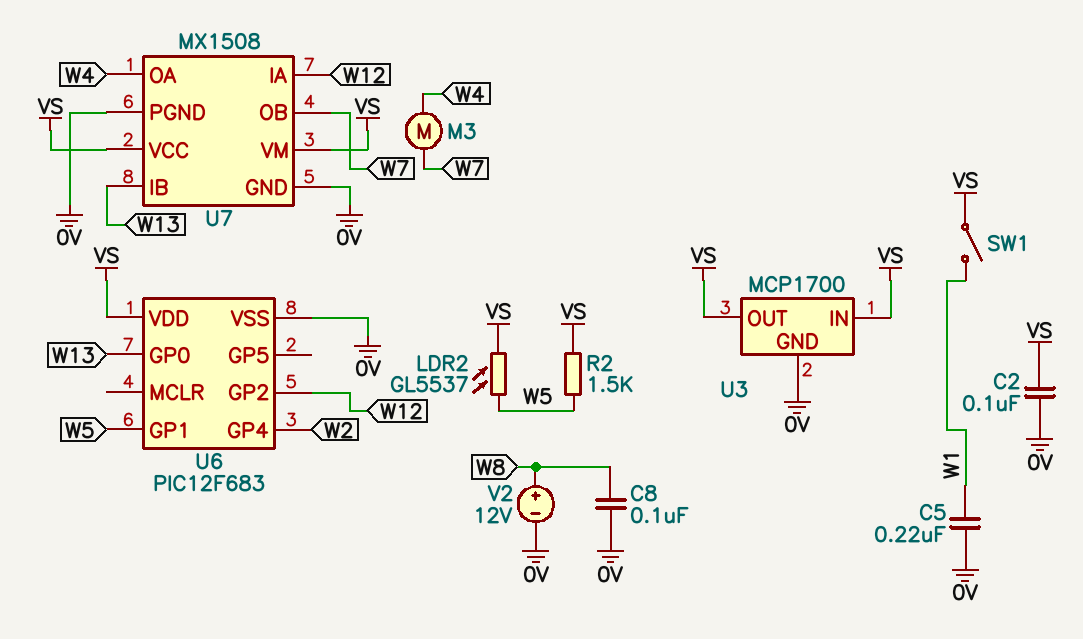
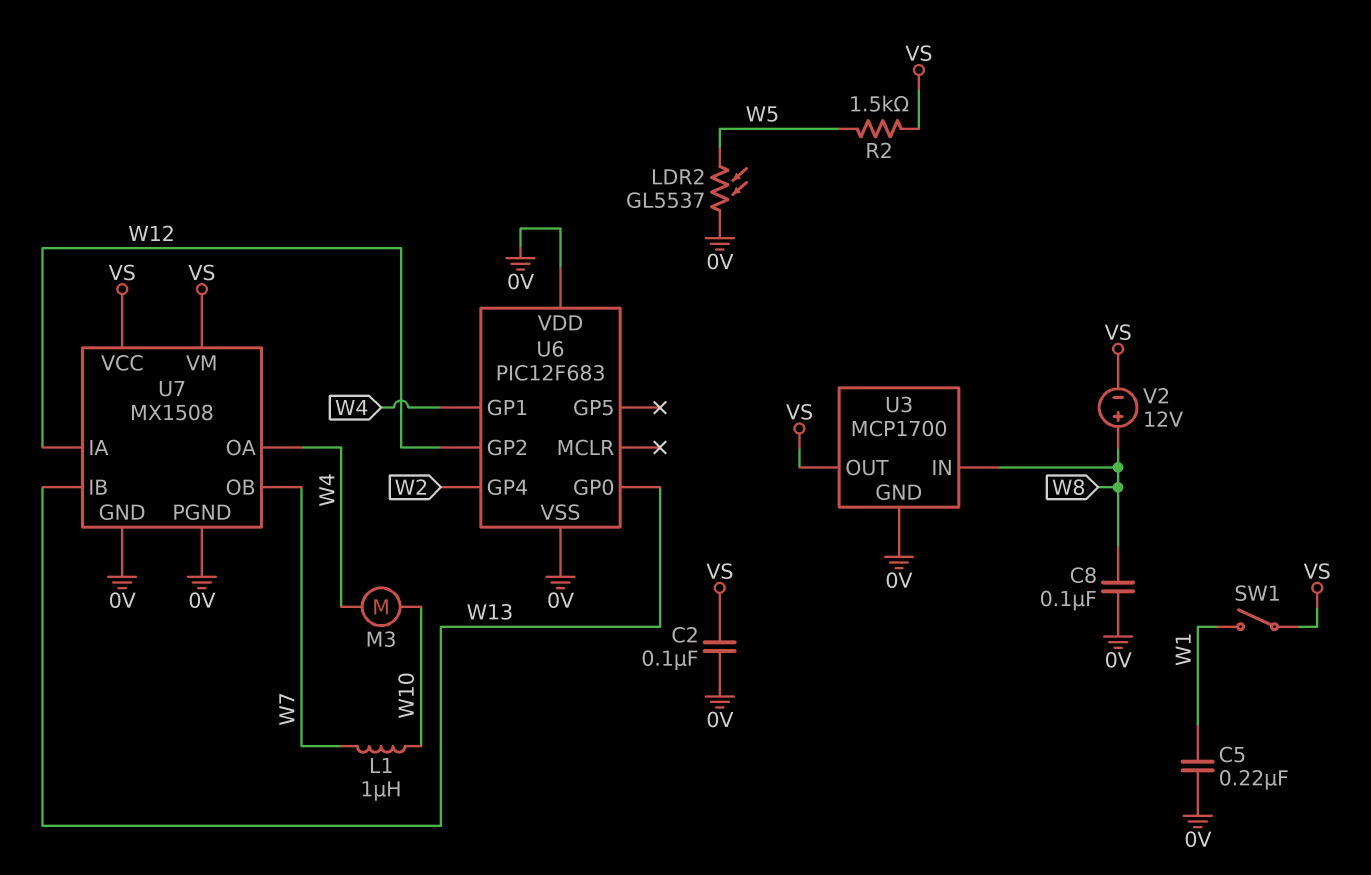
L1: none -> 1uH (W7, W10)
LDR2: GL5537 (VS, W5) -> GL5537 (0V, W5)
M3: motor (W4, W7) -> motor (W4, W10)
U3 pin IN: VS -> W8
U6 pin GP1: W5 -> W4
U6 pin VDD: VS -> 0V
V2: 12V (plus W8, minus 0V) -> 12V (plus W8, minus VS)

